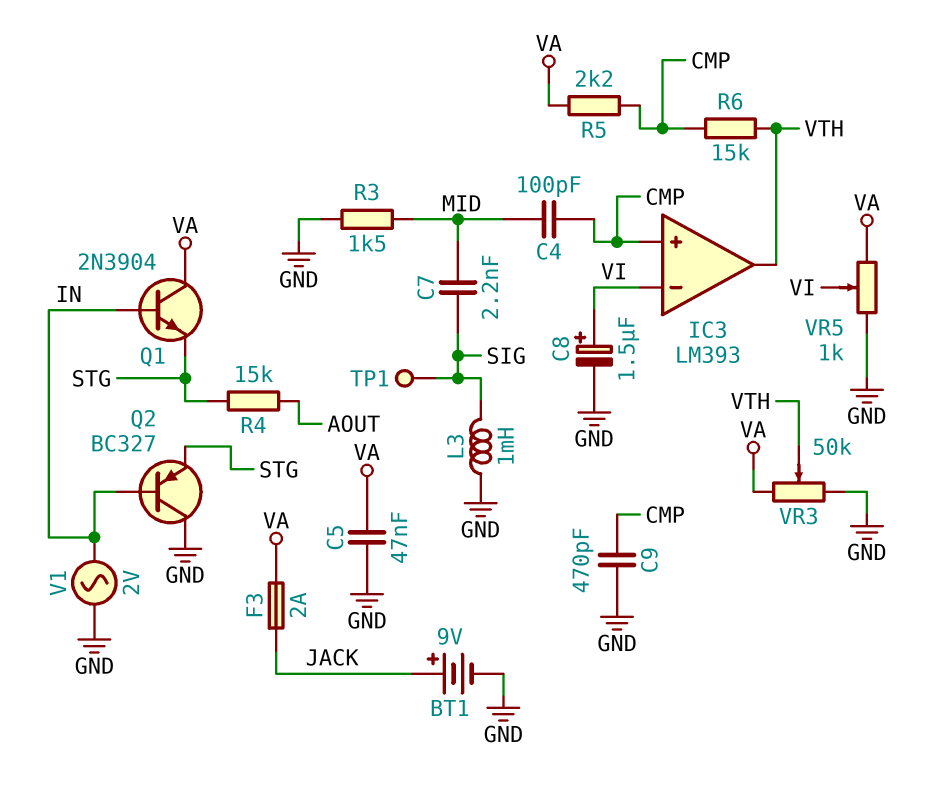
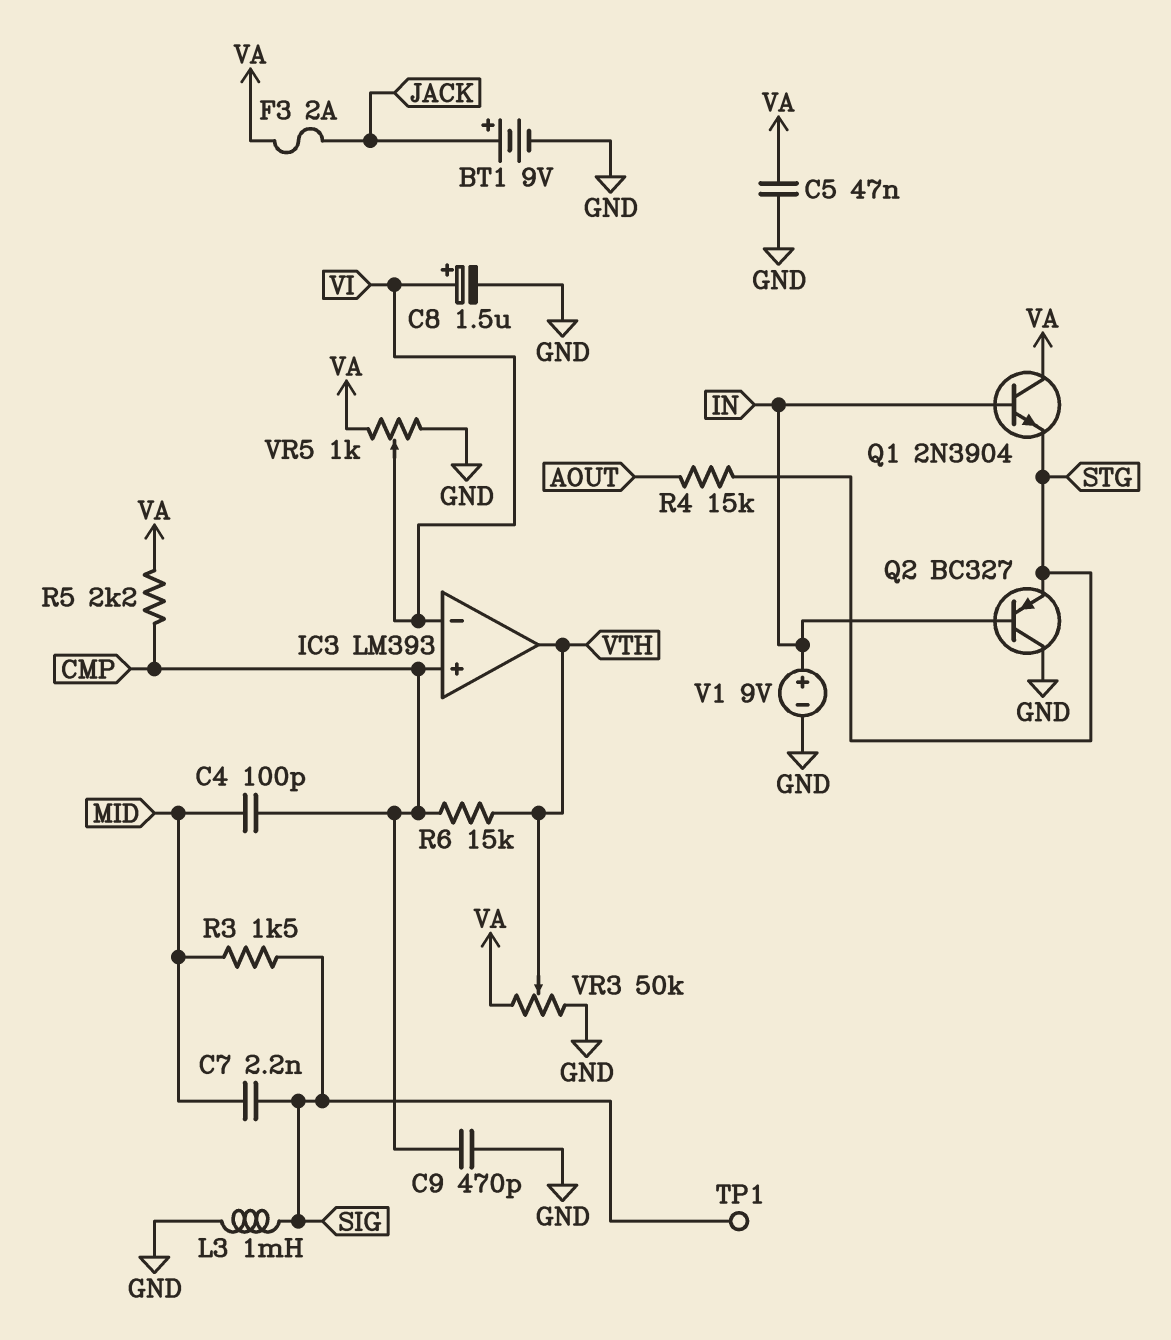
R3: 1.5k (GND, MID) -> 1.5k (MID, SIG)
V1: AC 2V (GND, IN) -> 9V (plus IN, minus GND)

